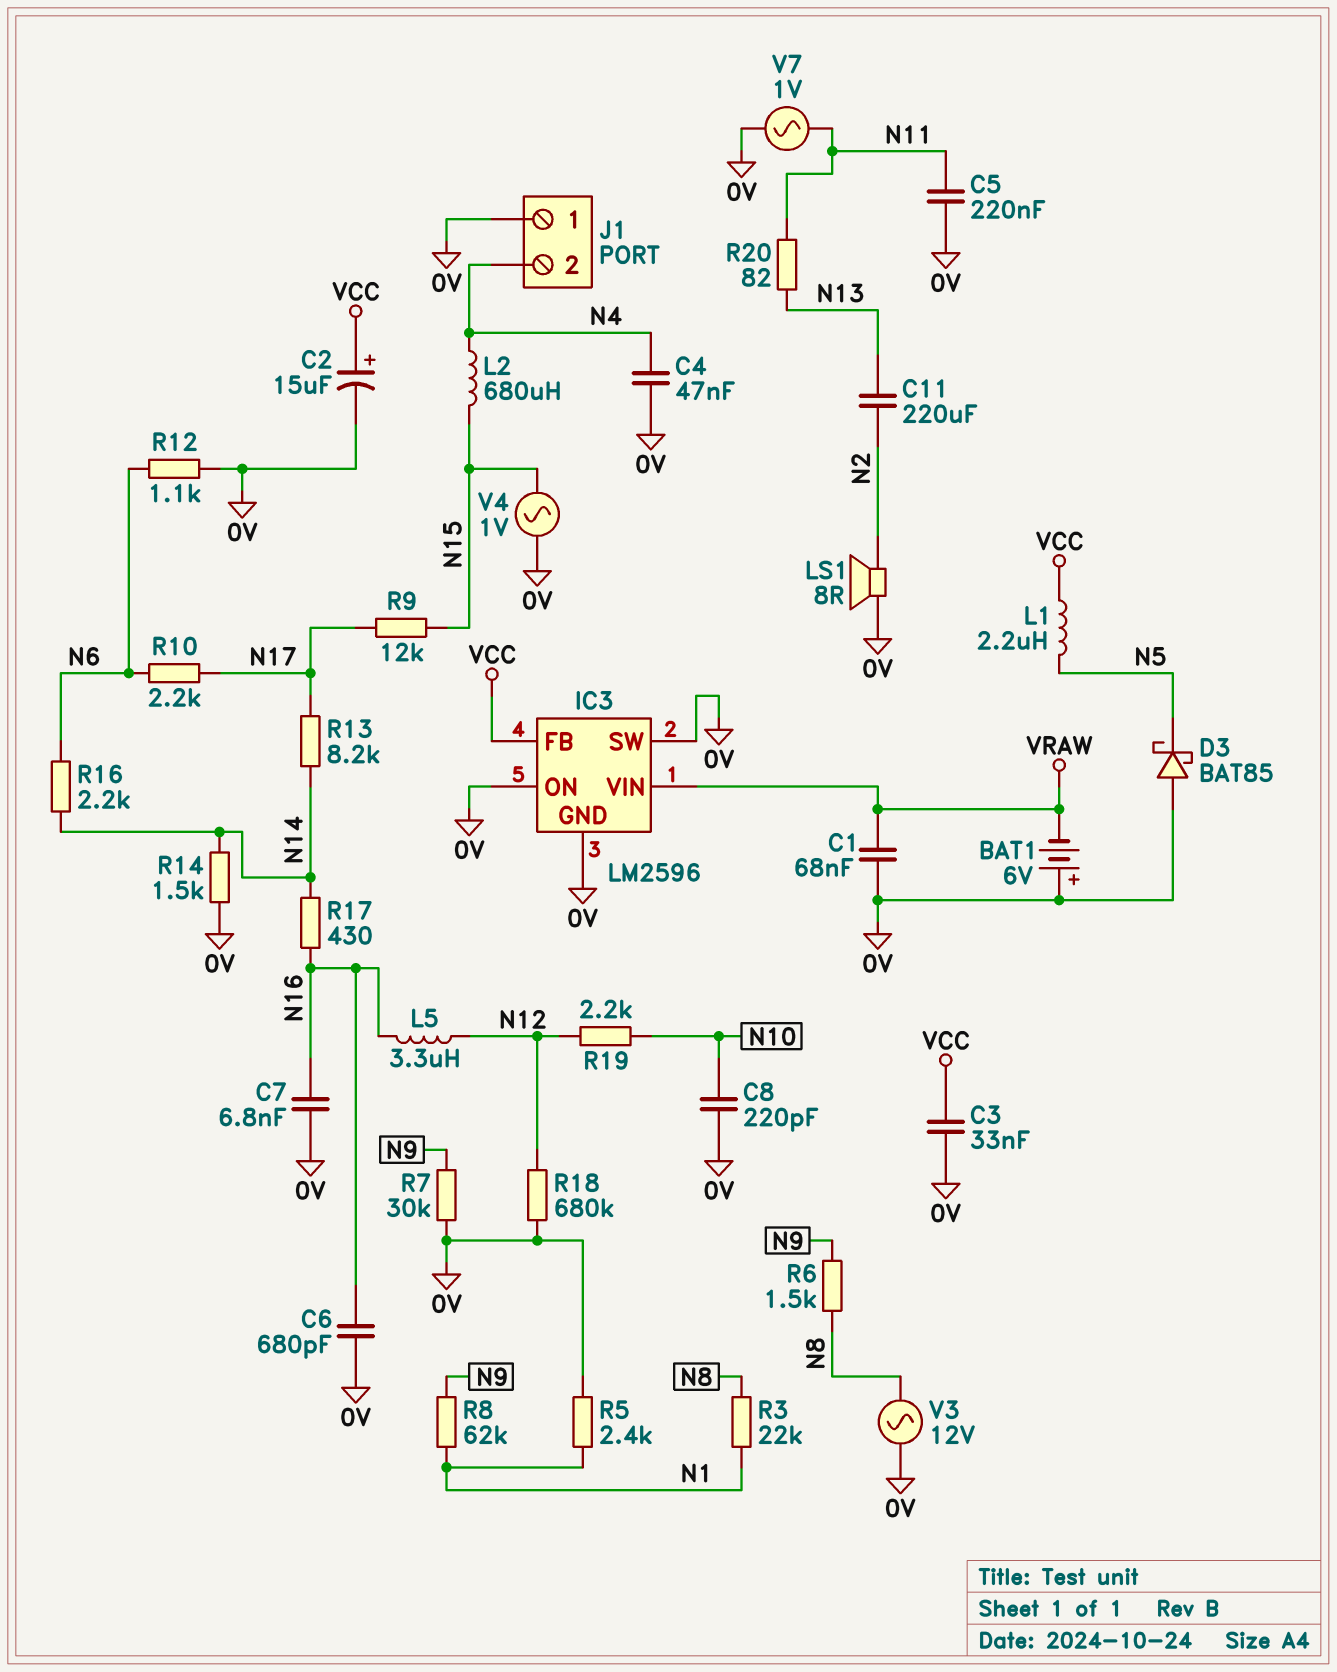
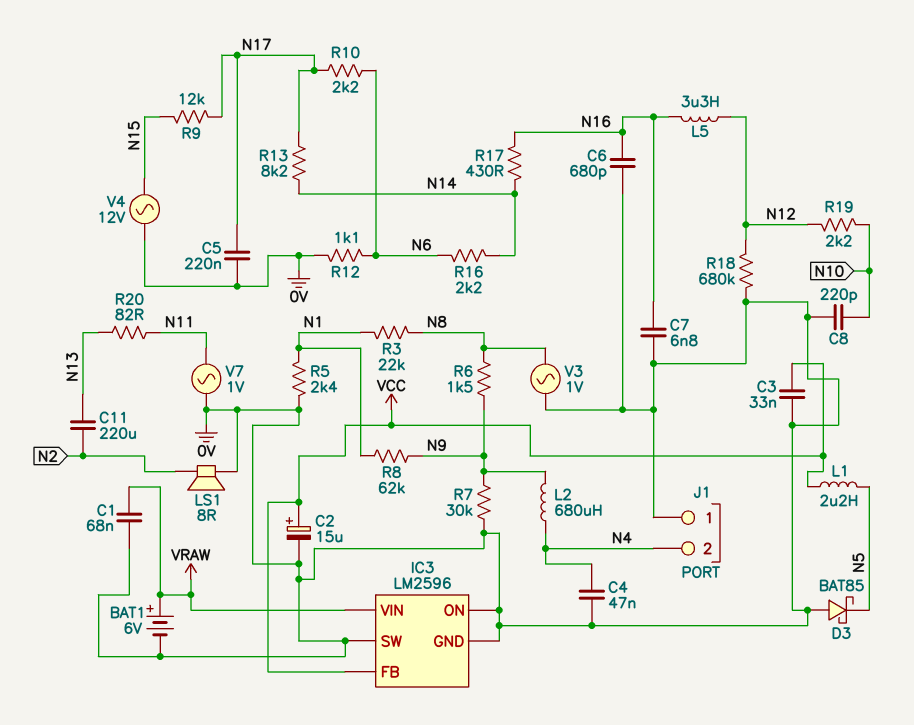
BAT1: 6V (plus 0V, minus VRAW) -> 6V (plus VRAW, minus 0V)
C5: 220nF (0V, N11) -> 220nF (0V, N17)
L2: 680uH (N4, N15) -> 680uH (N4, N9)
R14: 1.5k (0V, N14) -> none
V3: AC 12V (0V, N8) -> AC 1V (0V, N8)
V4: AC 1V (0V, N15) -> AC 12V (0V, N15)

